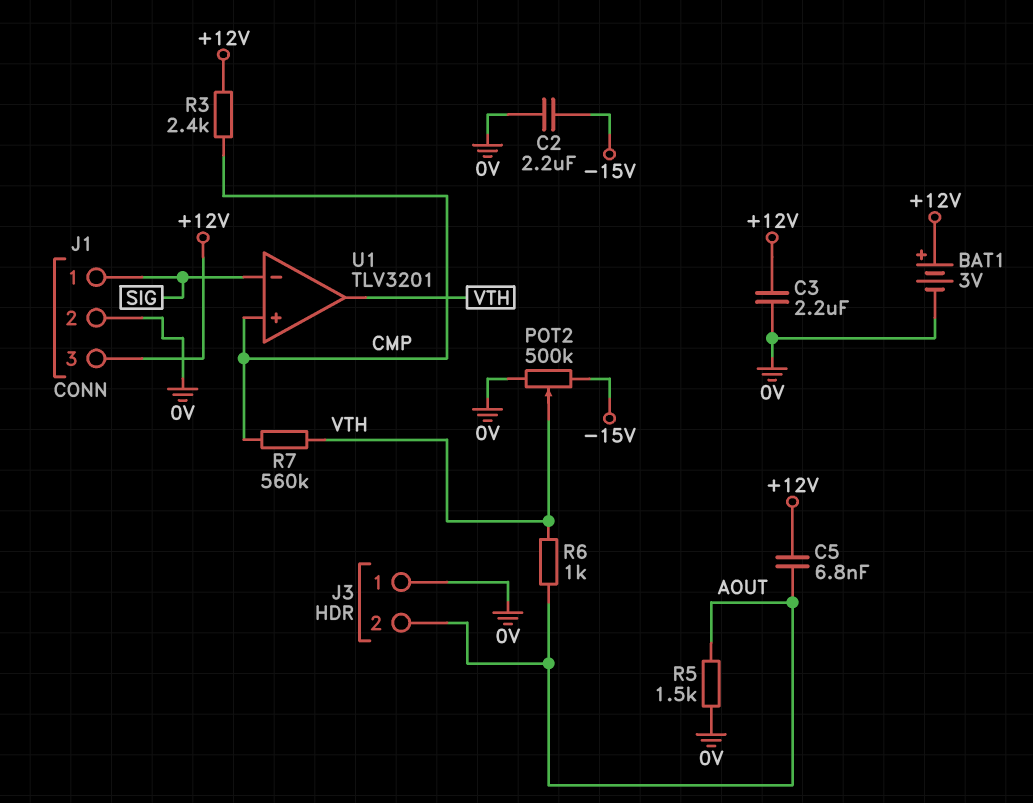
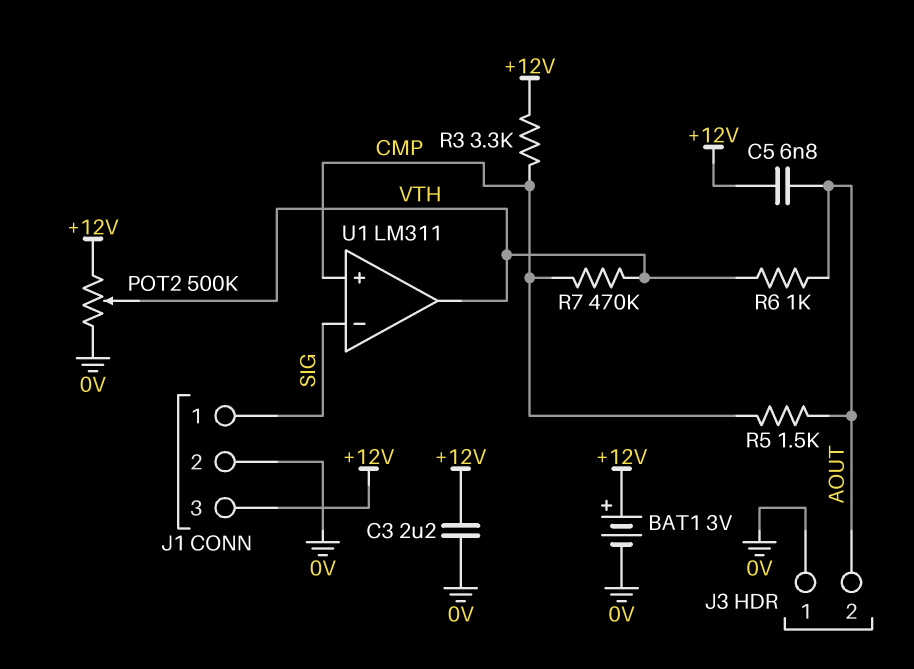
C2: 2.2uF (-15V, 0V) -> none
POT2: 500k (-15V, 0V, wiper VTH) -> 500k (+12V, 0V, wiper VTH)
R3: 2.4k (+12V, CMP) -> 3.3k (+12V, CMP)
R5: 1.5k (0V, AOUT) -> 1.5k (AOUT, CMP)
R7: 560k (CMP, VTH) -> 470k (CMP, VTH)
U1: TLV3201 -> LM311

